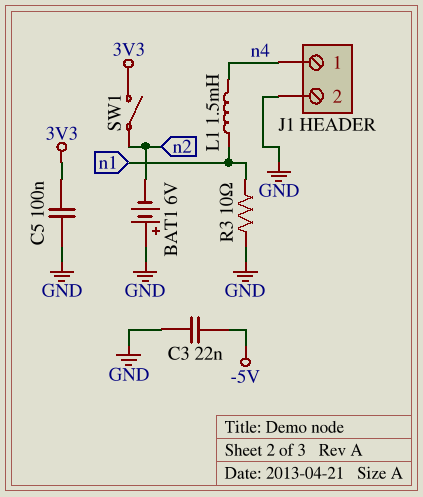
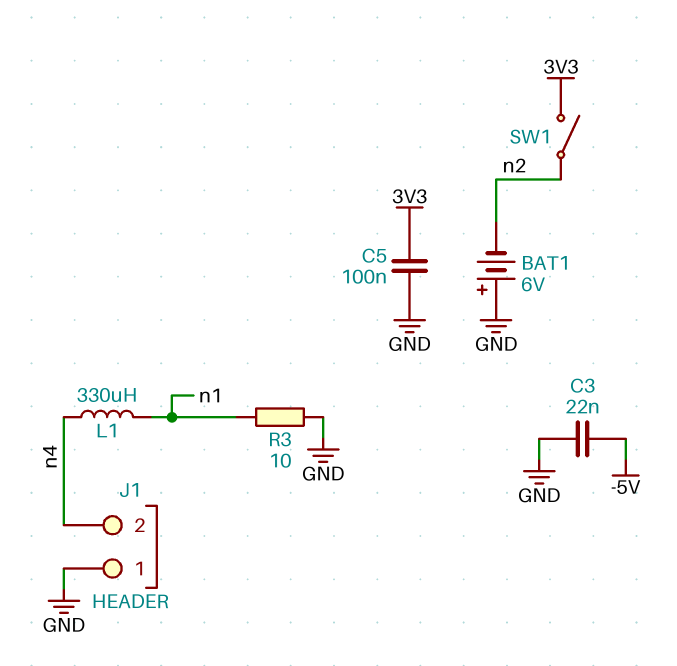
J1 pin 1: n4 -> GND
J1 pin 2: GND -> n4
L1: 1.5mH (n1, n4) -> 330uH (n1, n4)

